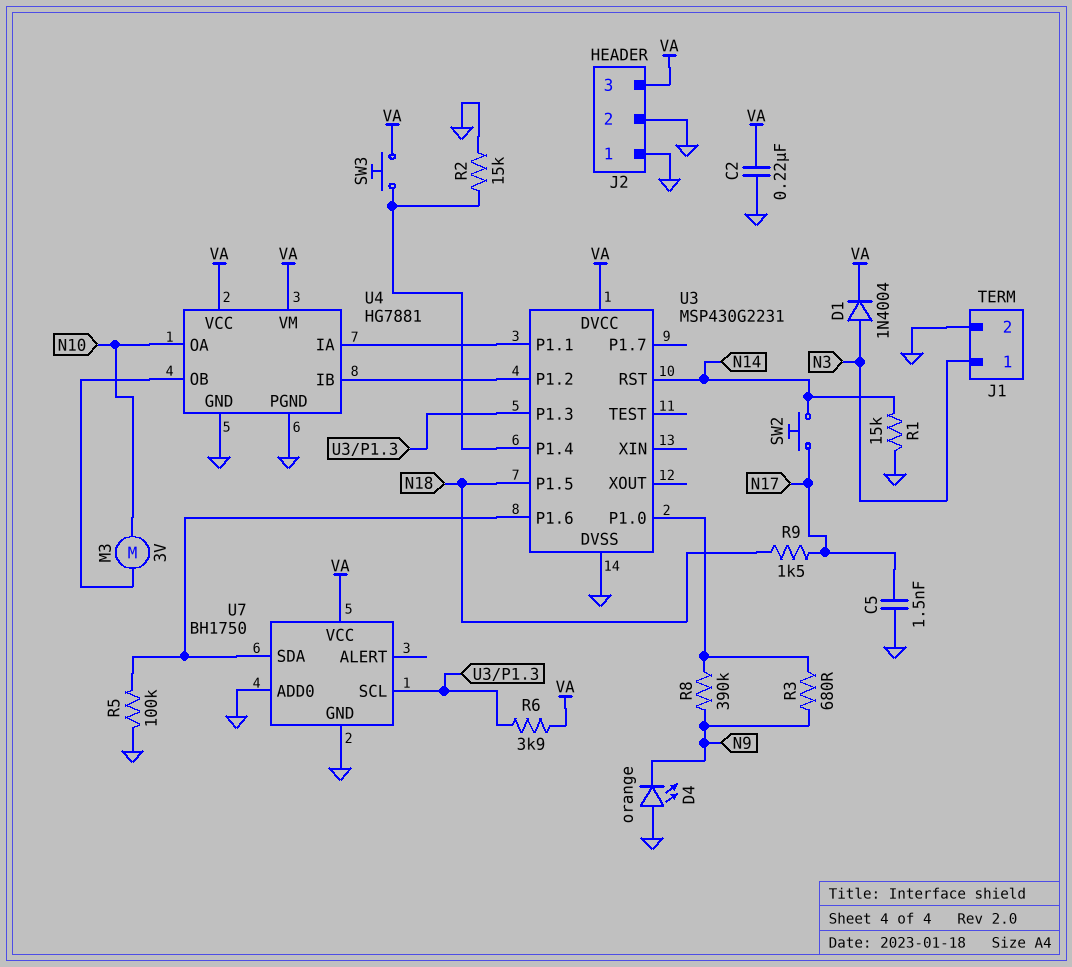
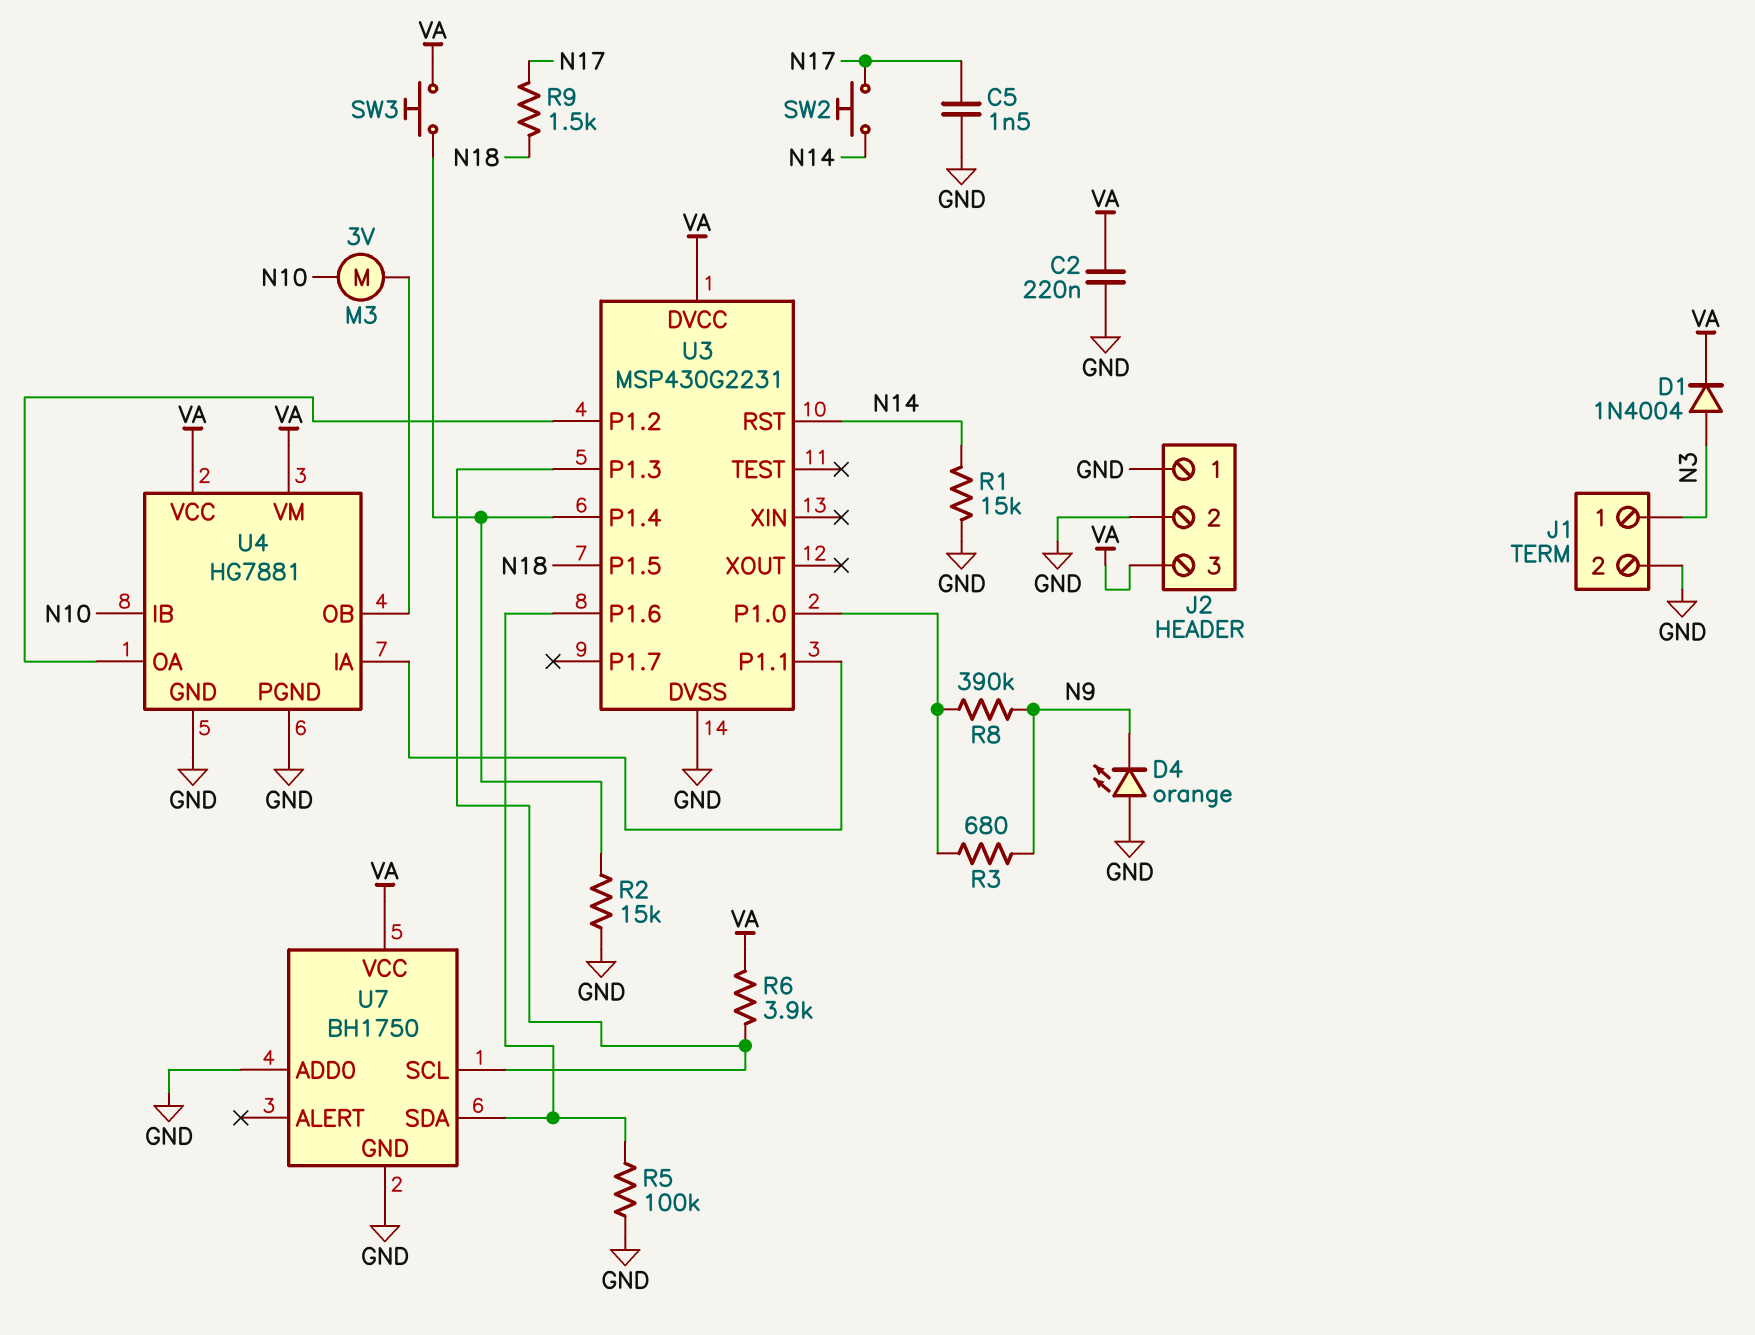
U4 pin IB: U3/P1.2 -> N10
U4 pin OA: N10 -> U3/P1.2

